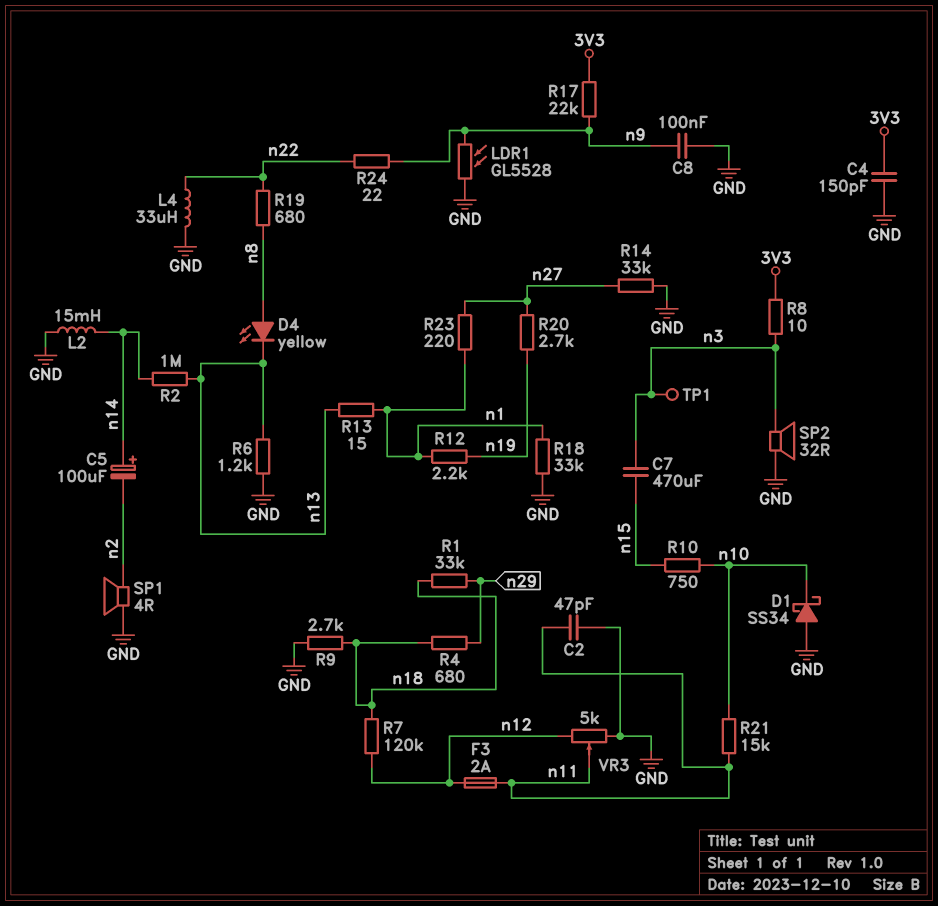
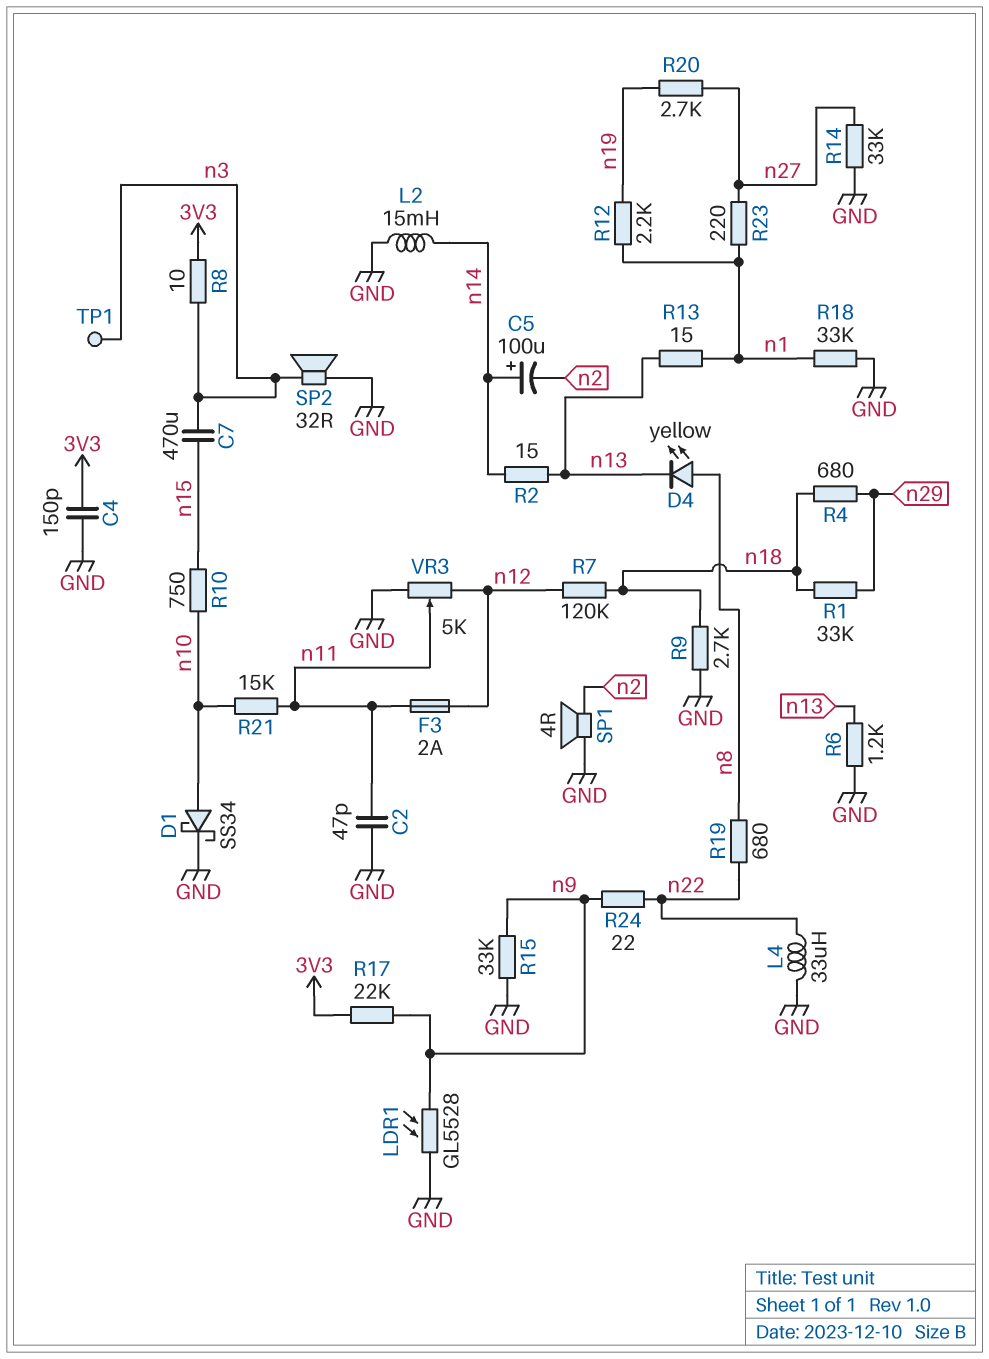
C8: 100nF (GND, n9) -> none
D1: schottky SS34 (A GND, K n10) -> schottky SS34 (A n10, K GND)
R2: 1M (n13, n14) -> 15 (n13, n14)
R15: none -> 33k (GND, n9)

